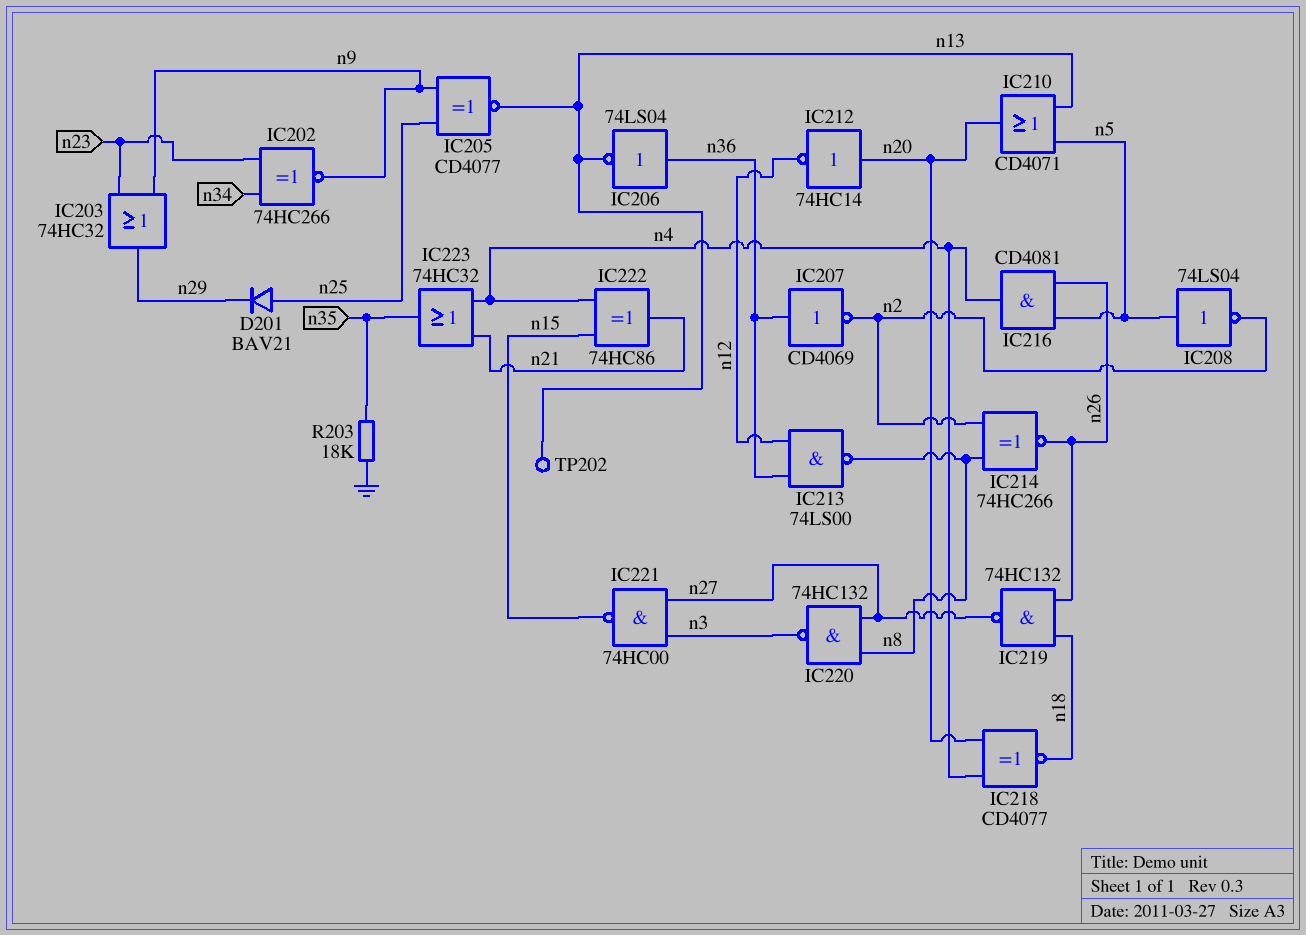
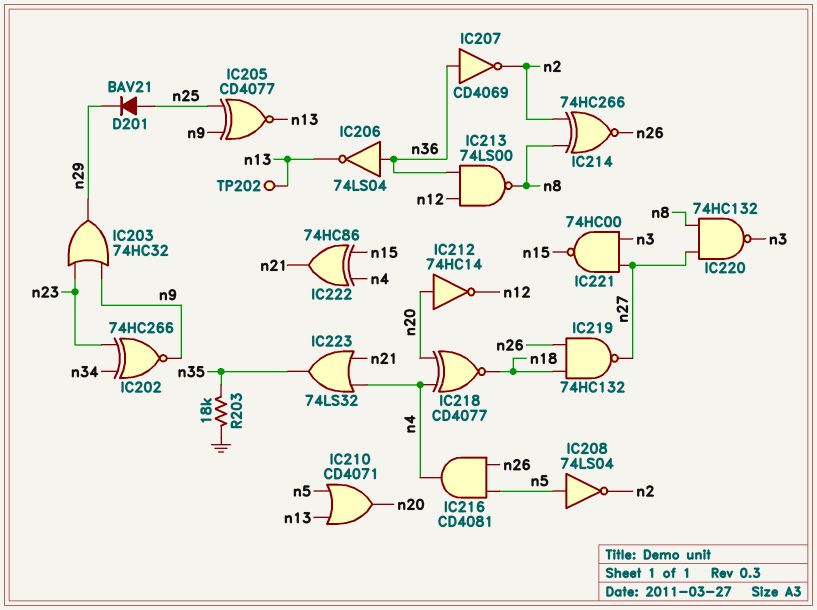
IC223: OR 74HC32 (in n4, in n21, out n35) -> OR 74LS32 (in n4, in n21, out n35)

